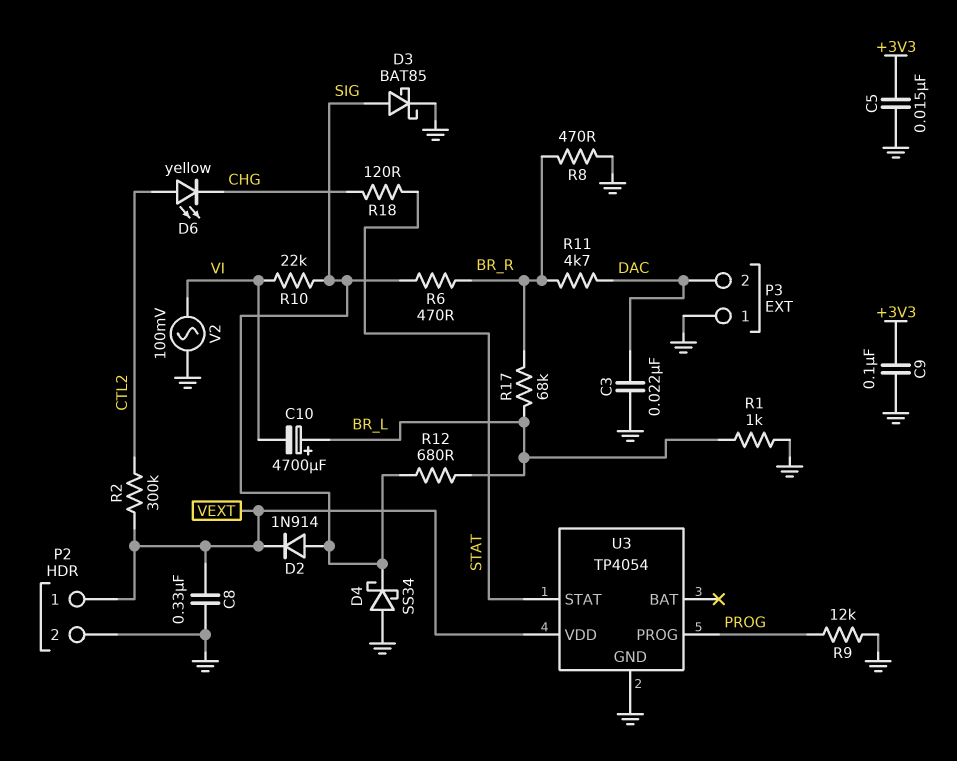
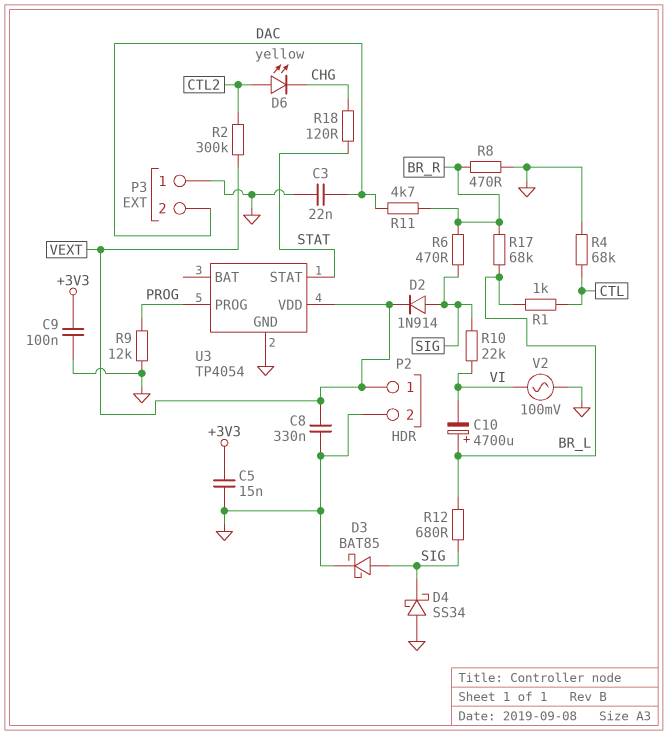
R1: 1k (BR_L, GND) -> 1k (BR_L, CTL)
R4: none -> 68k (CTL, GND)

